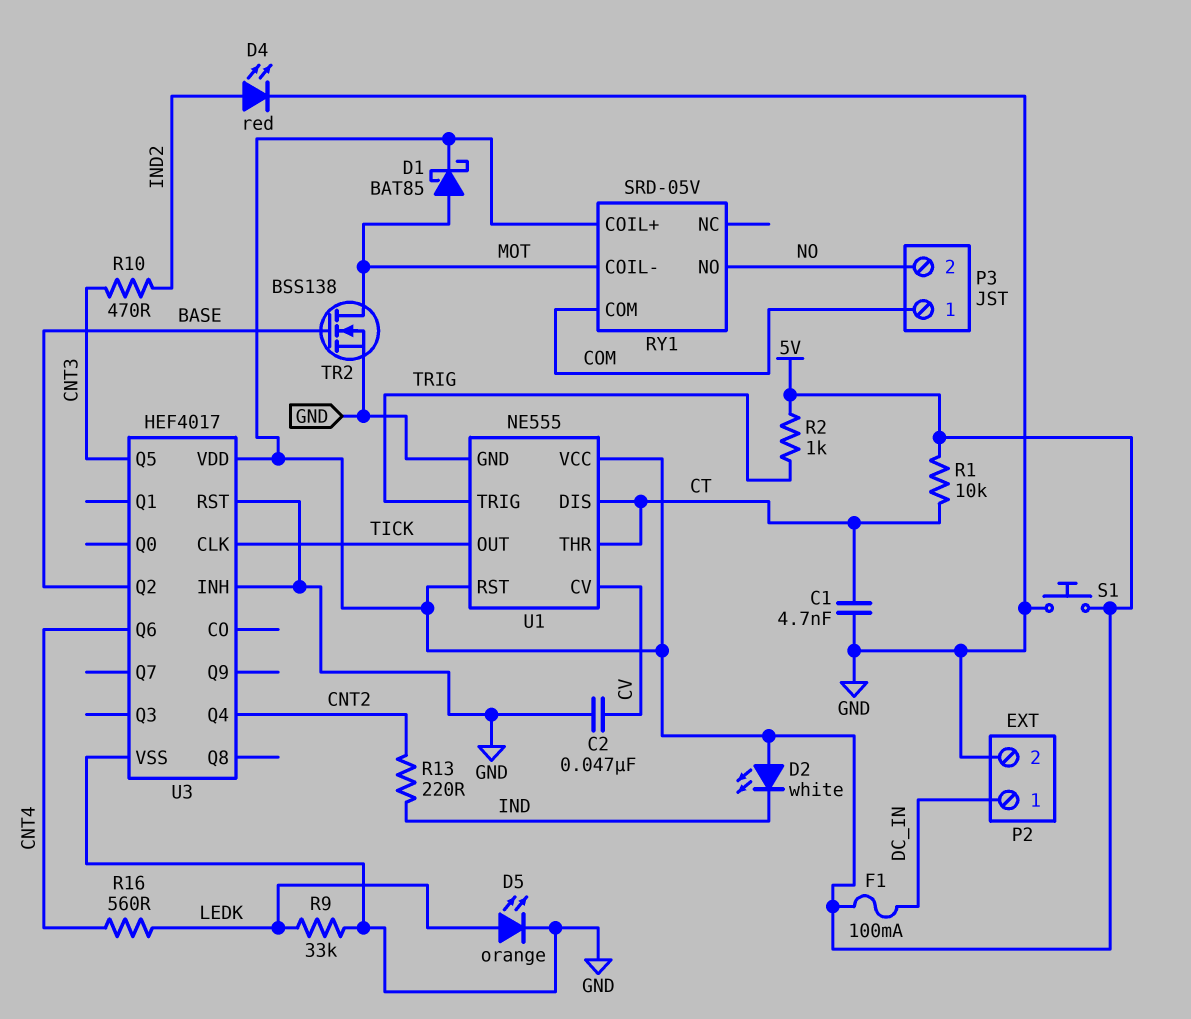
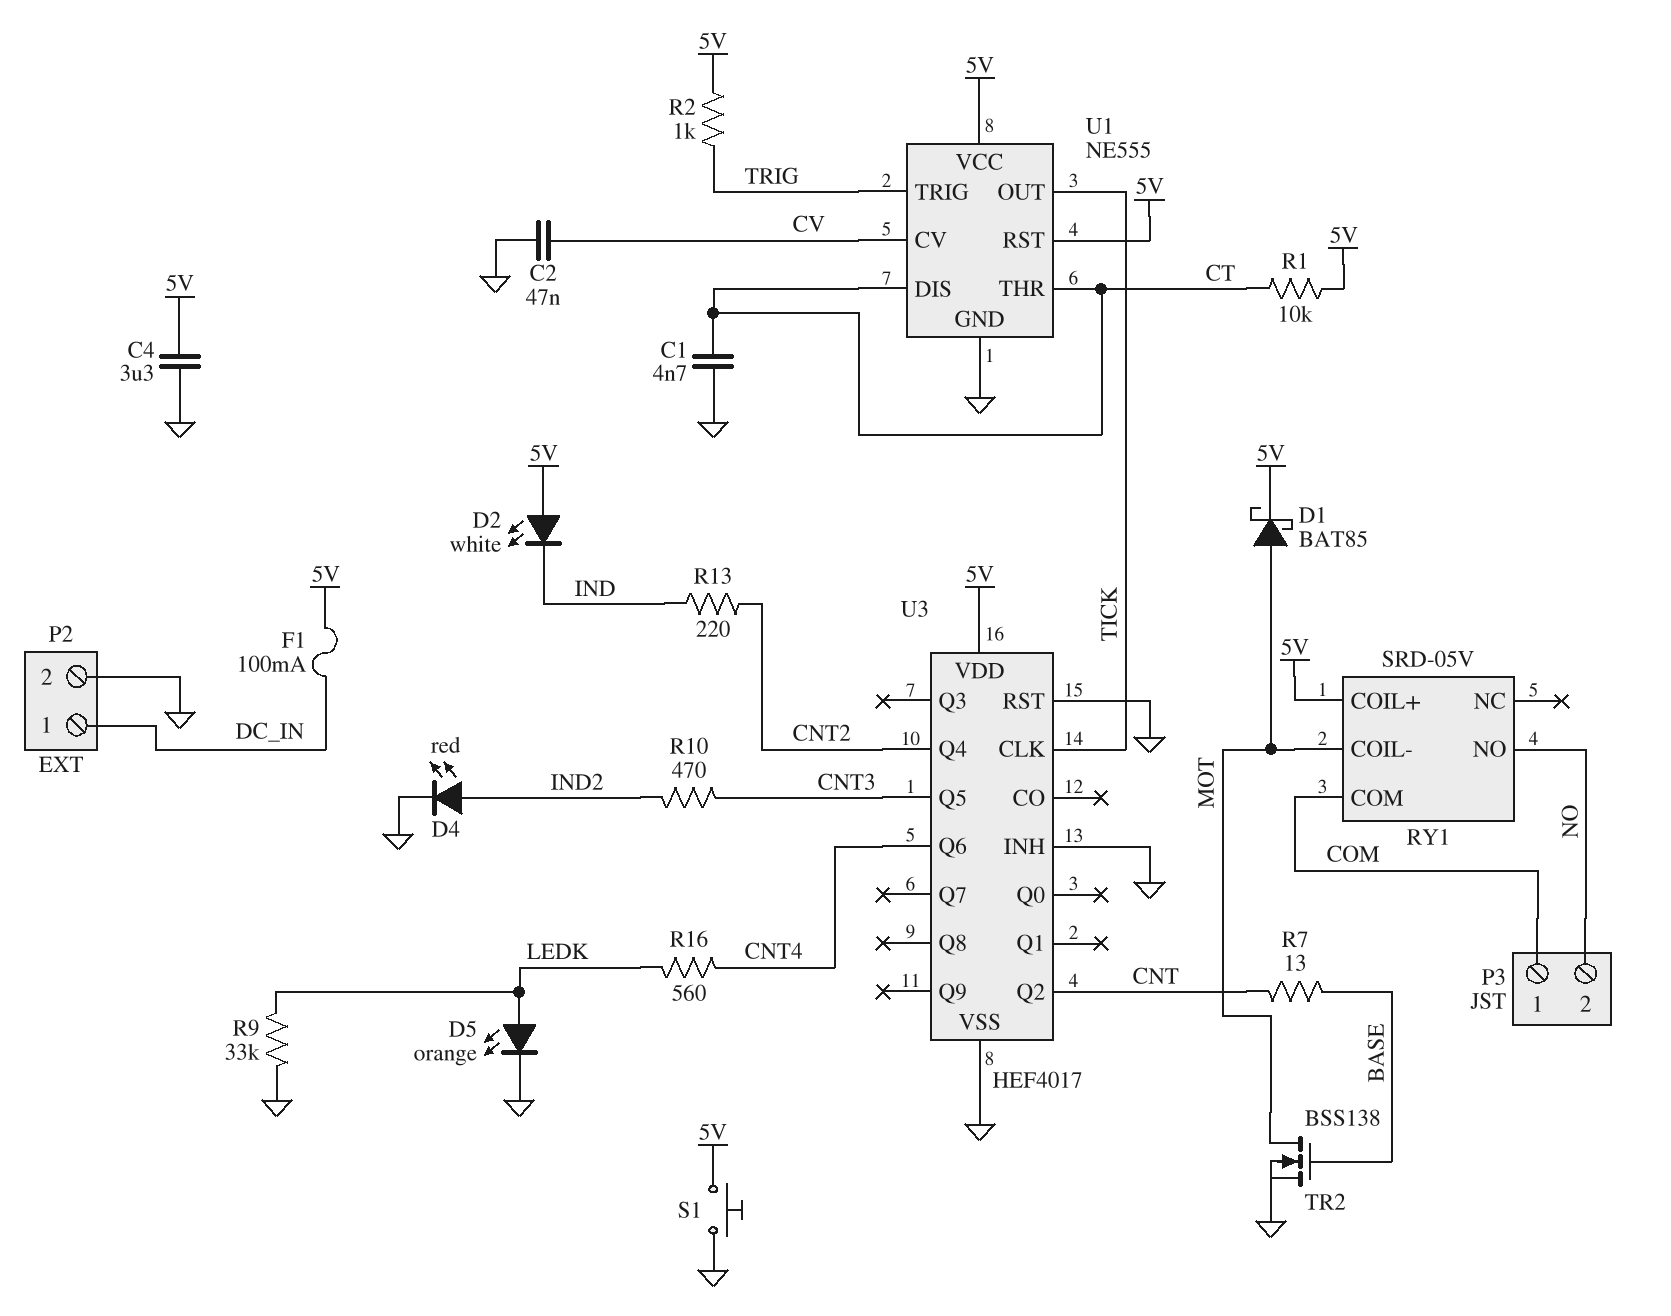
C4: none -> 3.3uF (5V, GND)
R7: none -> 13 (BASE, CNT)
U3 pin Q2: BASE -> CNT

